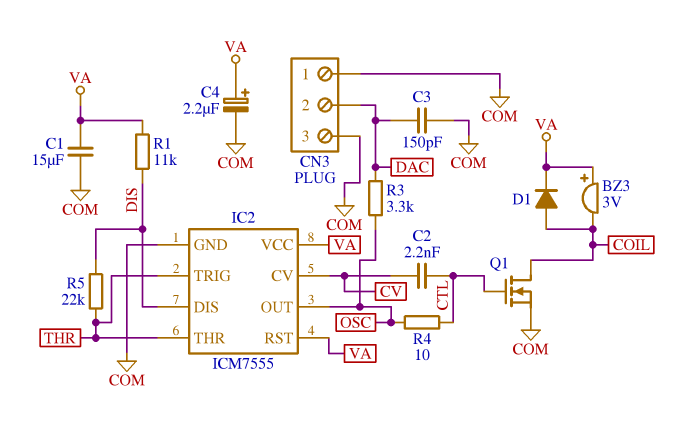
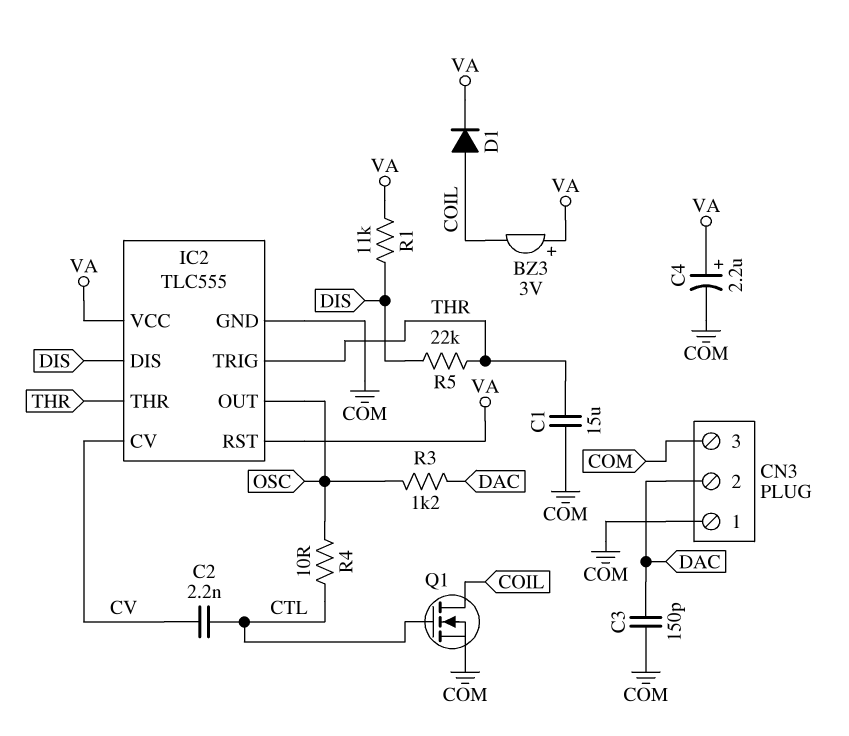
C1: 15uF (COM, VA) -> 15uF (COM, THR)
IC2: ICM7555 -> TLC555
R3: 3.3k (DAC, OSC) -> 1.2k (DAC, OSC)

